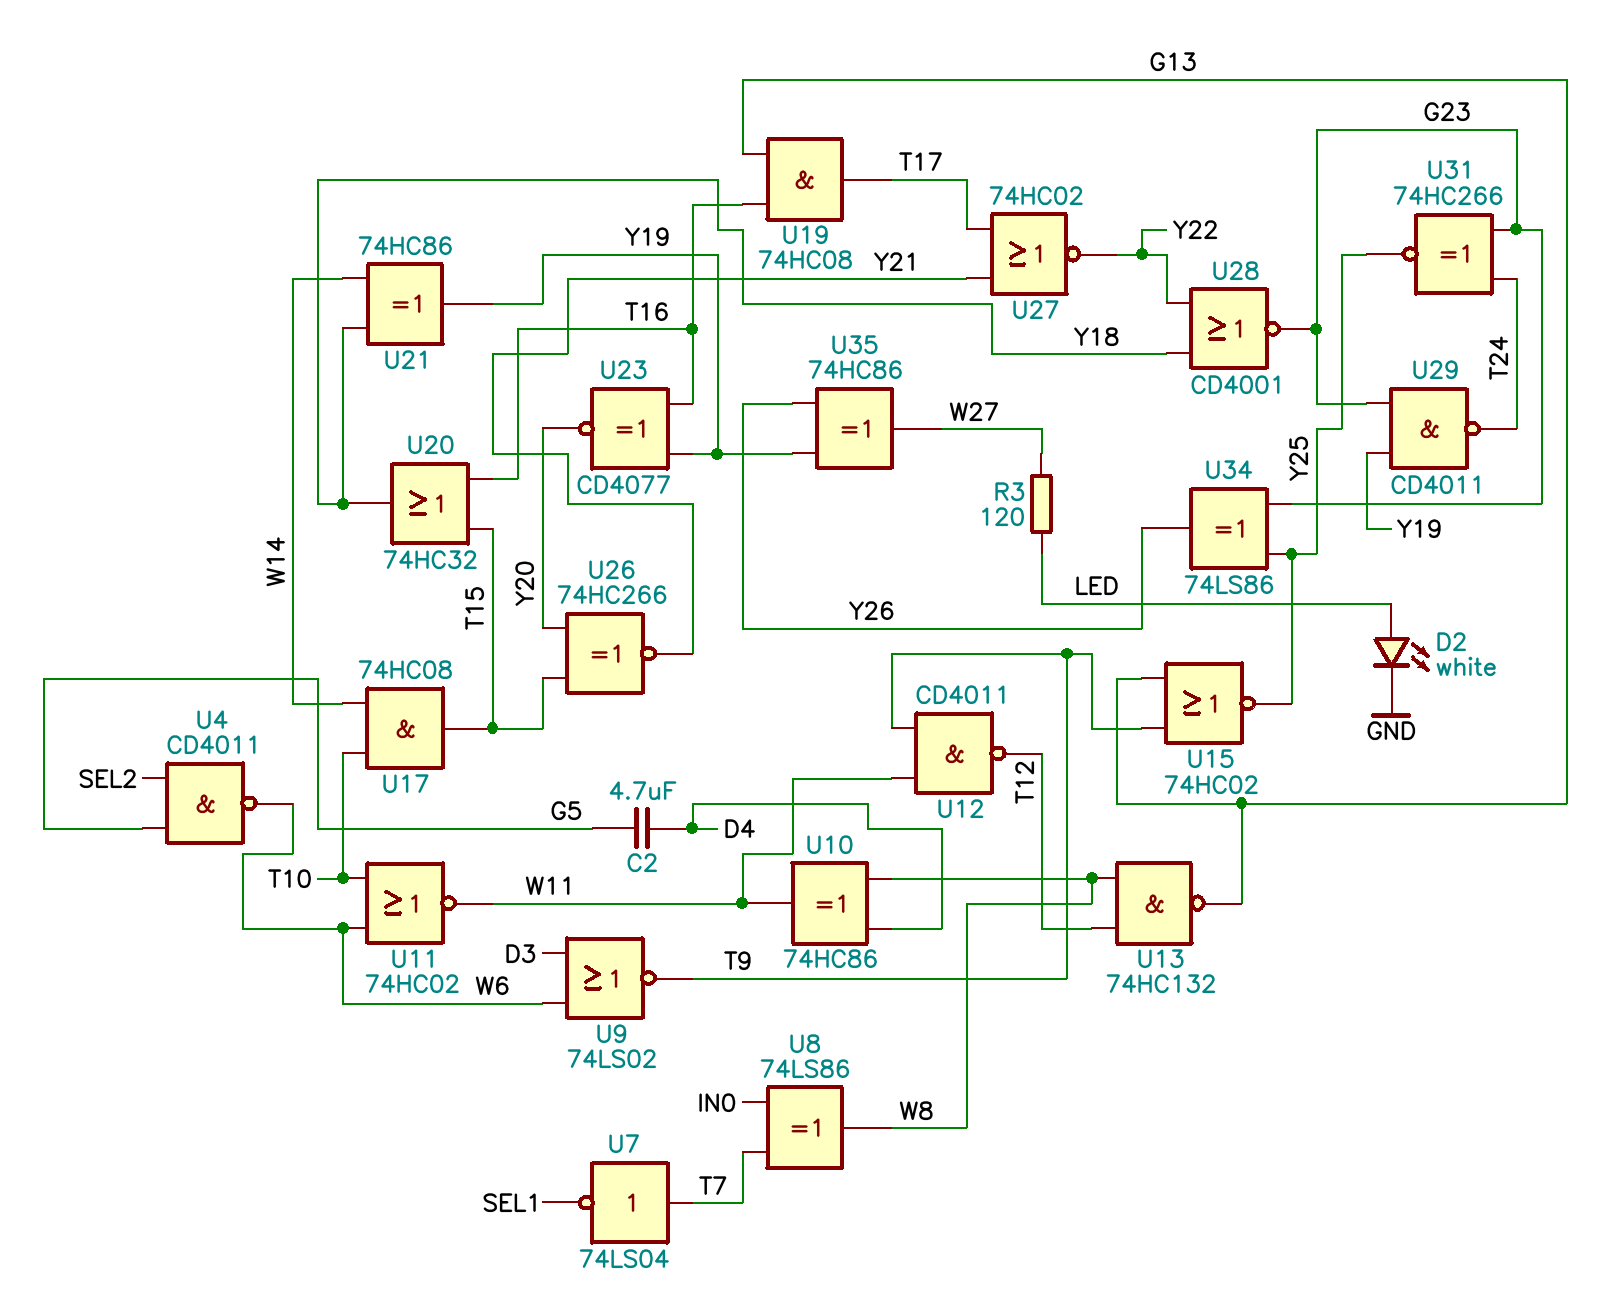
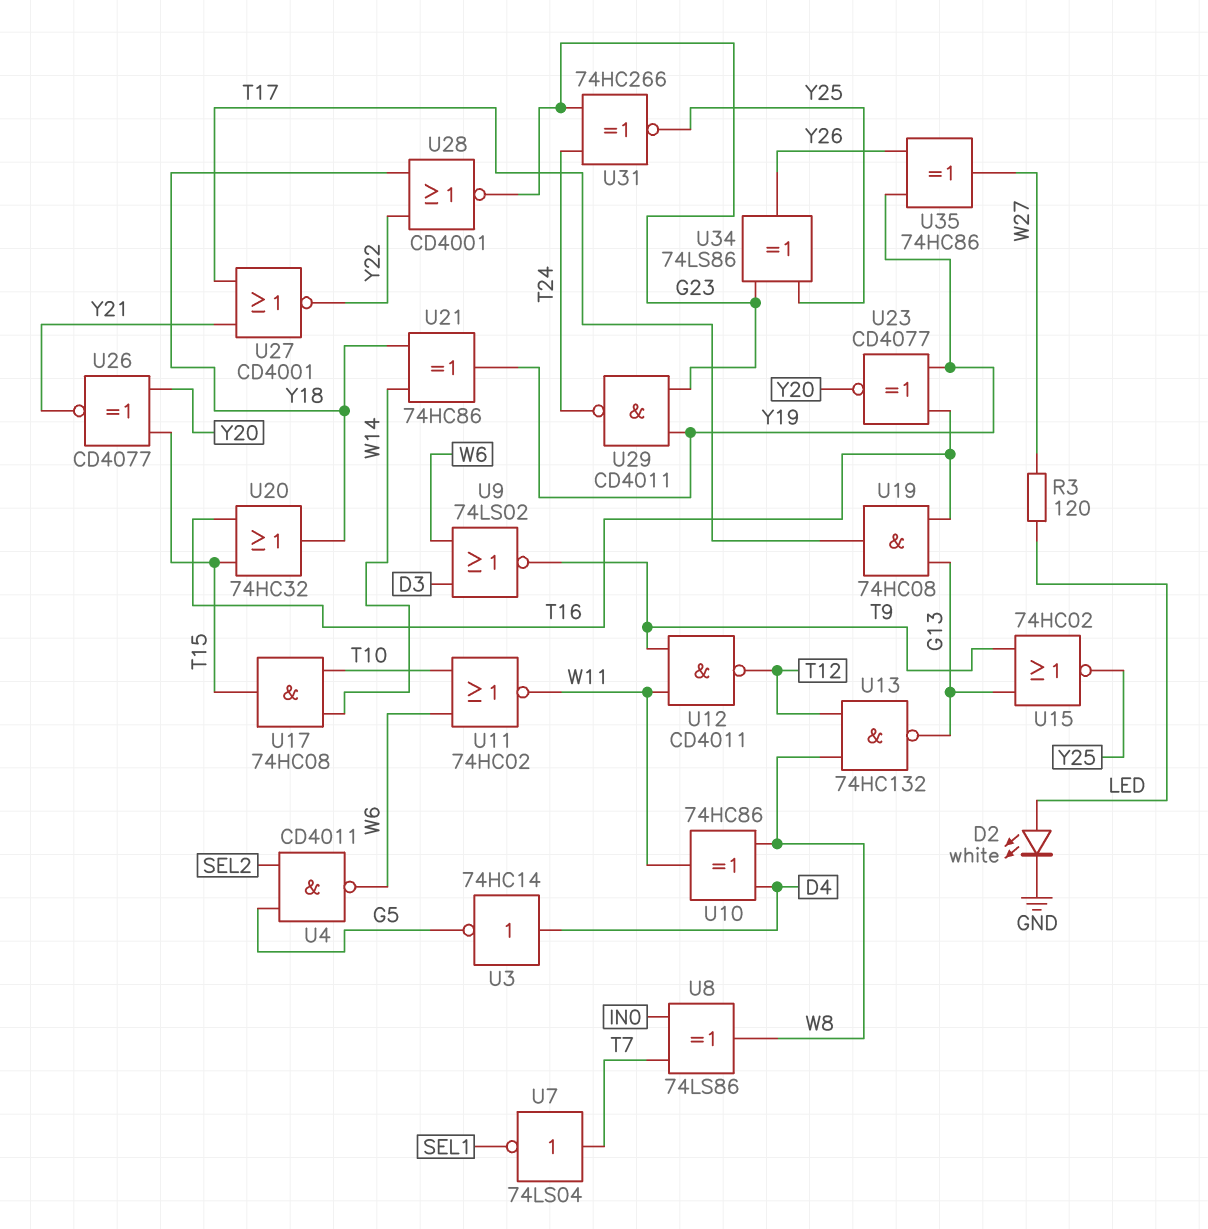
C2: 4.7uF (D4, G5) -> none
U3: none -> NOT 74HC14 (in D4, out G5)
U26: XNOR 74HC266 (in T15, in Y20, out Y21) -> XNOR CD4077 (in T15, in Y20, out Y21)
U27: NOR 74HC02 (in T17, in Y21, out Y22) -> NOR CD4001 (in T17, in Y21, out Y22)

